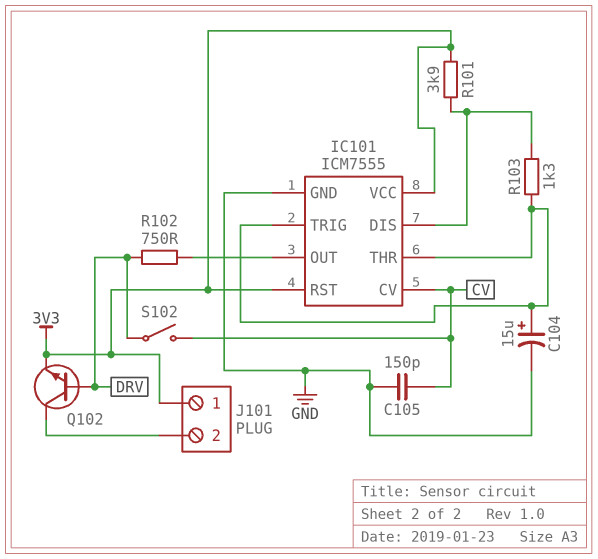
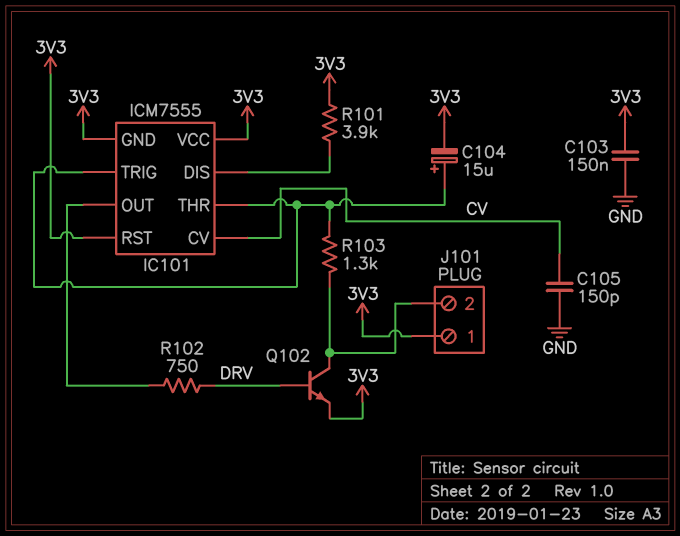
C103: none -> 150nF (3V3, GND)
C104: 15uF (plus IC101/THR, minus GND) -> 15uF (plus IC101/THR, minus 3V3)
IC101 pin GND: GND -> 3V3
R103: 1.3k (IC101/DIS, IC101/THR) -> 1.3k (IC101/THR, J101/2)
S102: switch (CV, DRV) -> none

